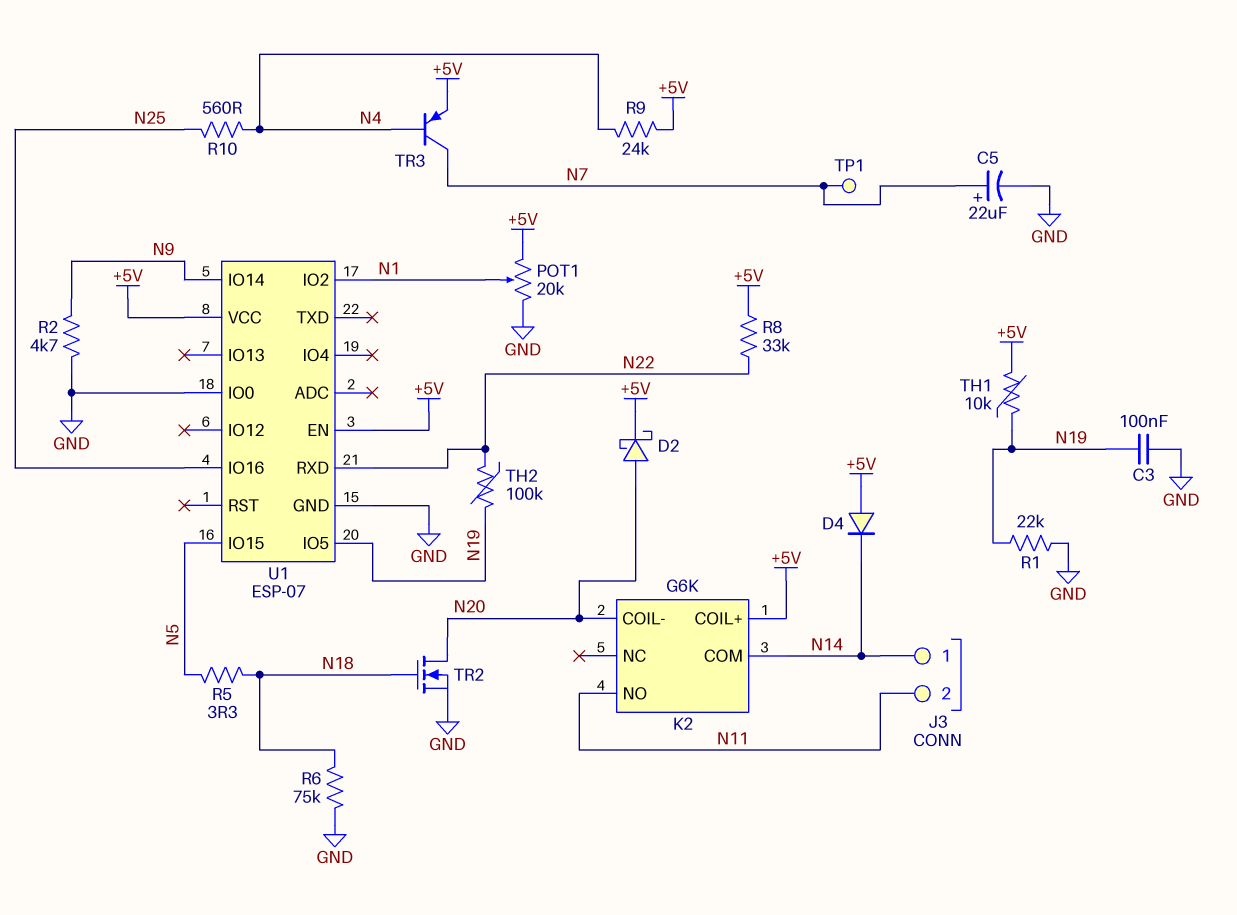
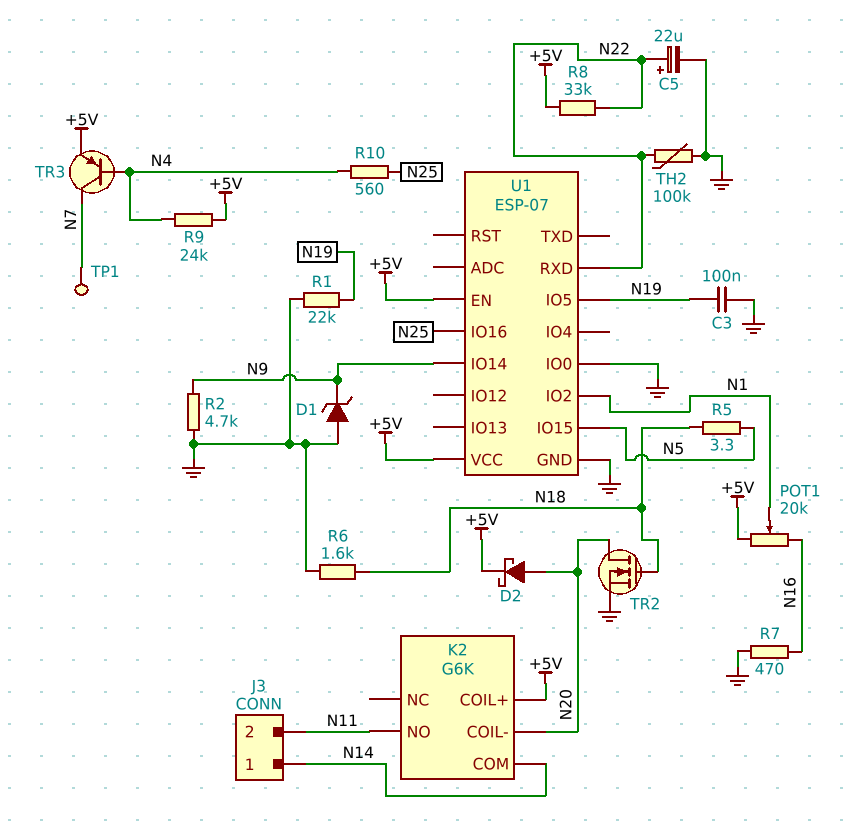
C5: 22uF (plus N7, minus GND) -> 22uF (plus N22, minus GND)
D1: none -> zener (A GND, K N9)
D4: diode (A +5V, K N14) -> none
POT1: 20k (+5V, GND, wiper N1) -> 20k (+5V, N16, wiper N1)
R6: 75k (GND, N18) -> 1.6k (GND, N18)
R7: none -> 470 (GND, N16)
TH1: 10k (+5V, N19) -> none
TH2: 100k (N19, N22) -> 100k (GND, N22)

